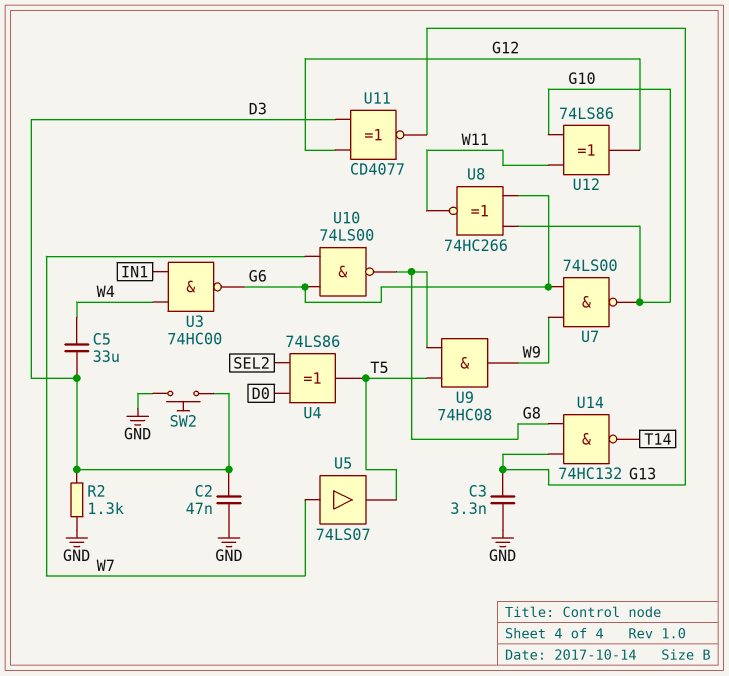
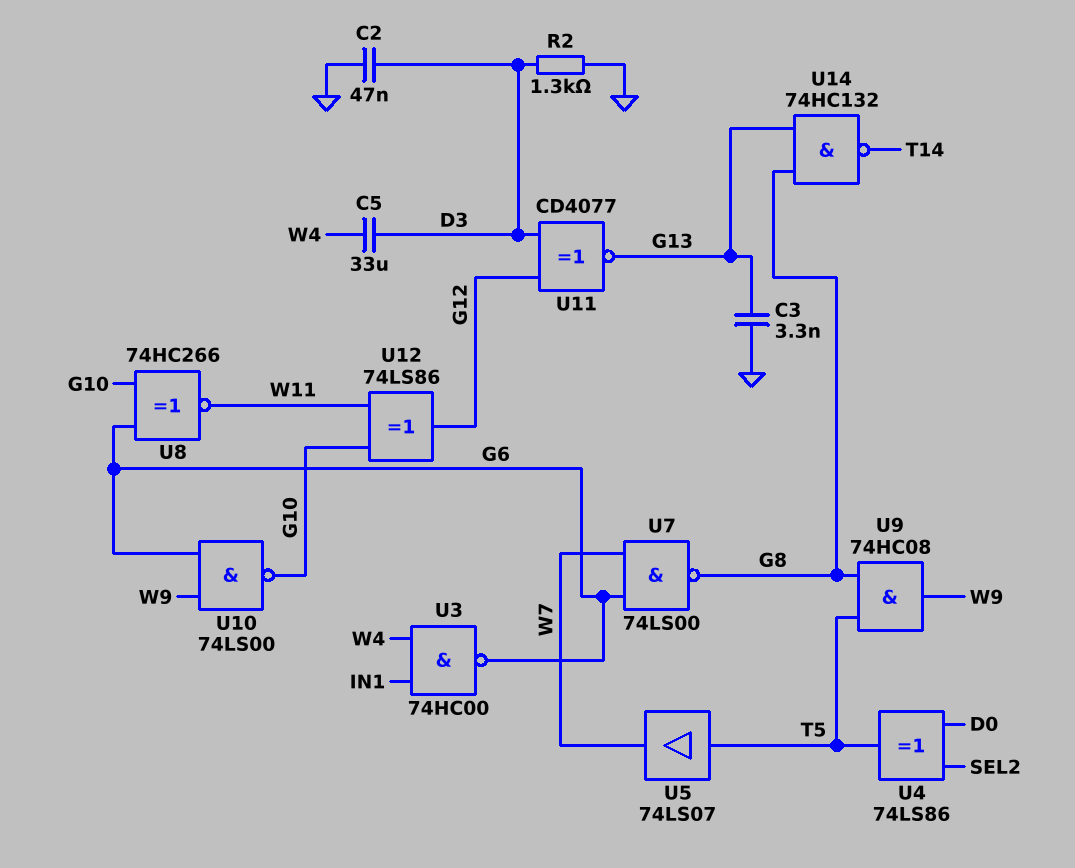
SW2: button (D3, GND) -> none
U5: buffer 74LS07 (in W7, out T5) -> buffer 74LS07 (in T5, out W7)
U7: NAND 74LS00 (in G6, in W9, out G10) -> NAND 74LS00 (in G6, in W7, out G8)
U10: NAND 74LS00 (in G6, in W7, out G8) -> NAND 74LS00 (in G6, in W9, out G10)

